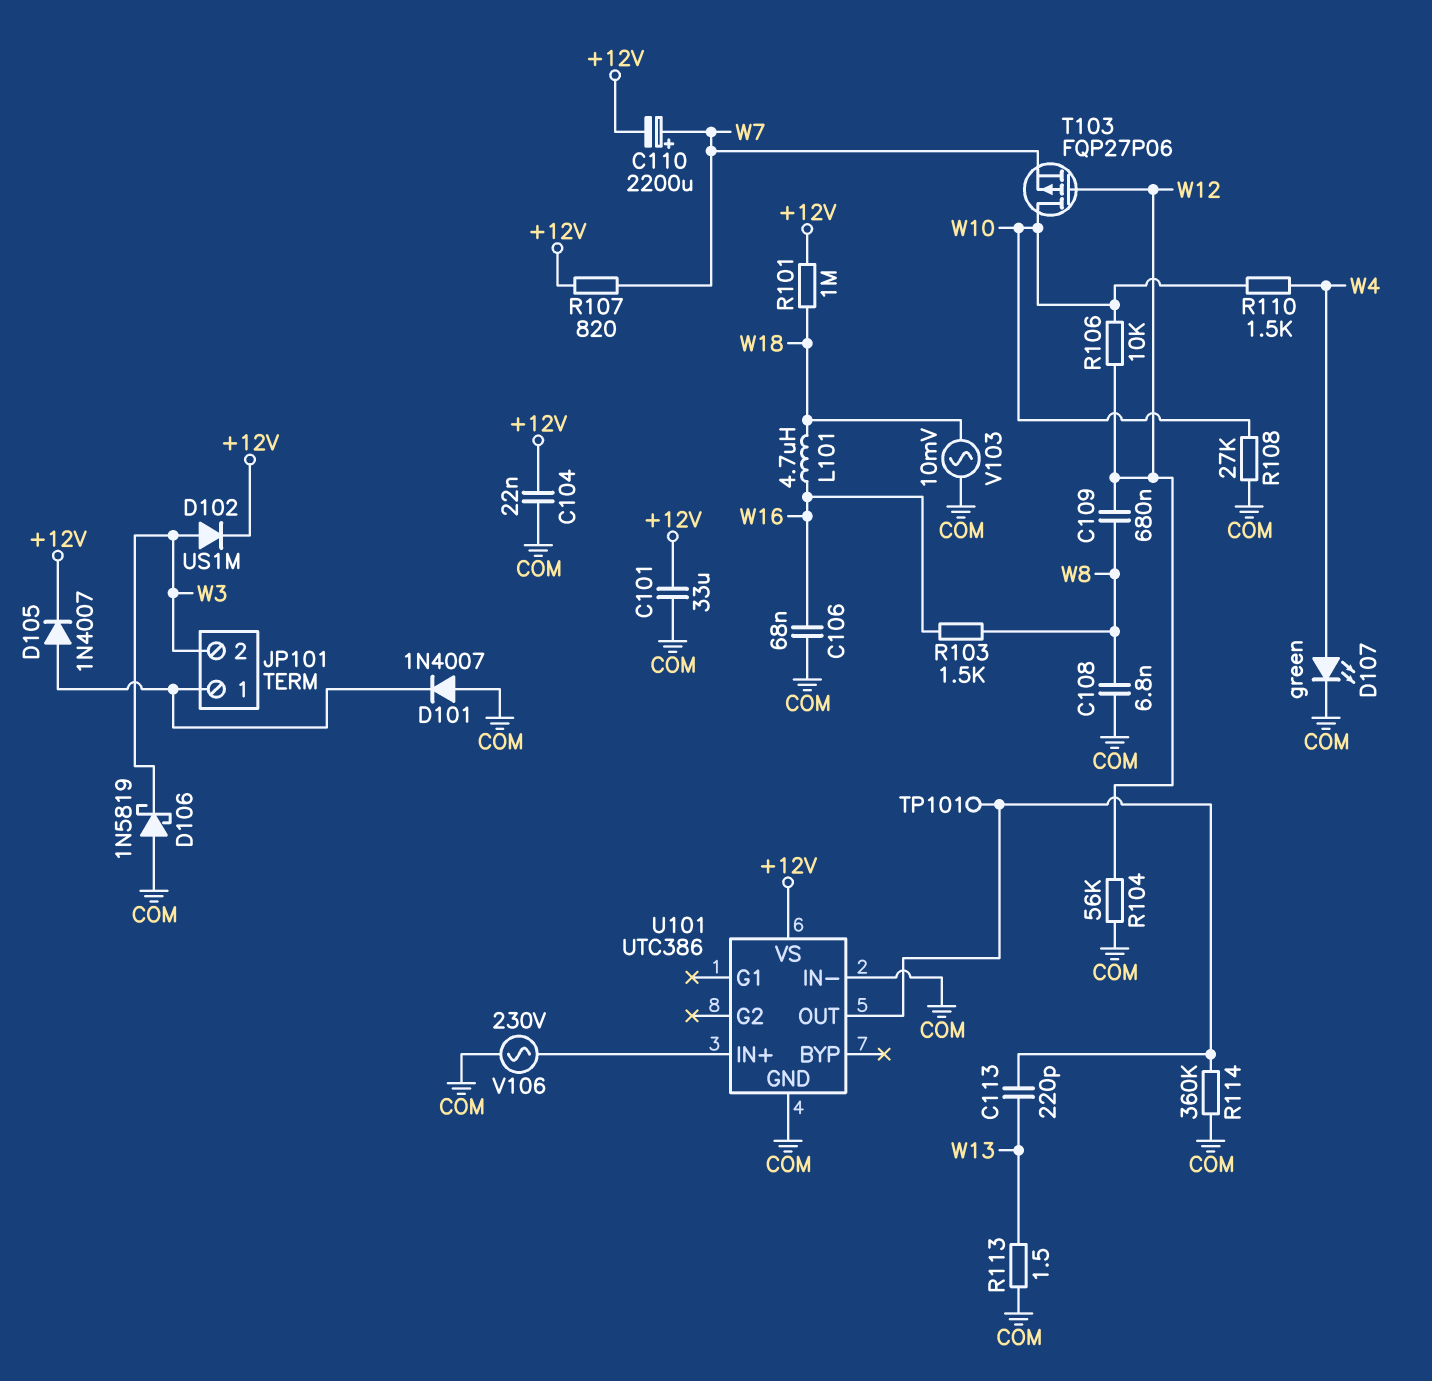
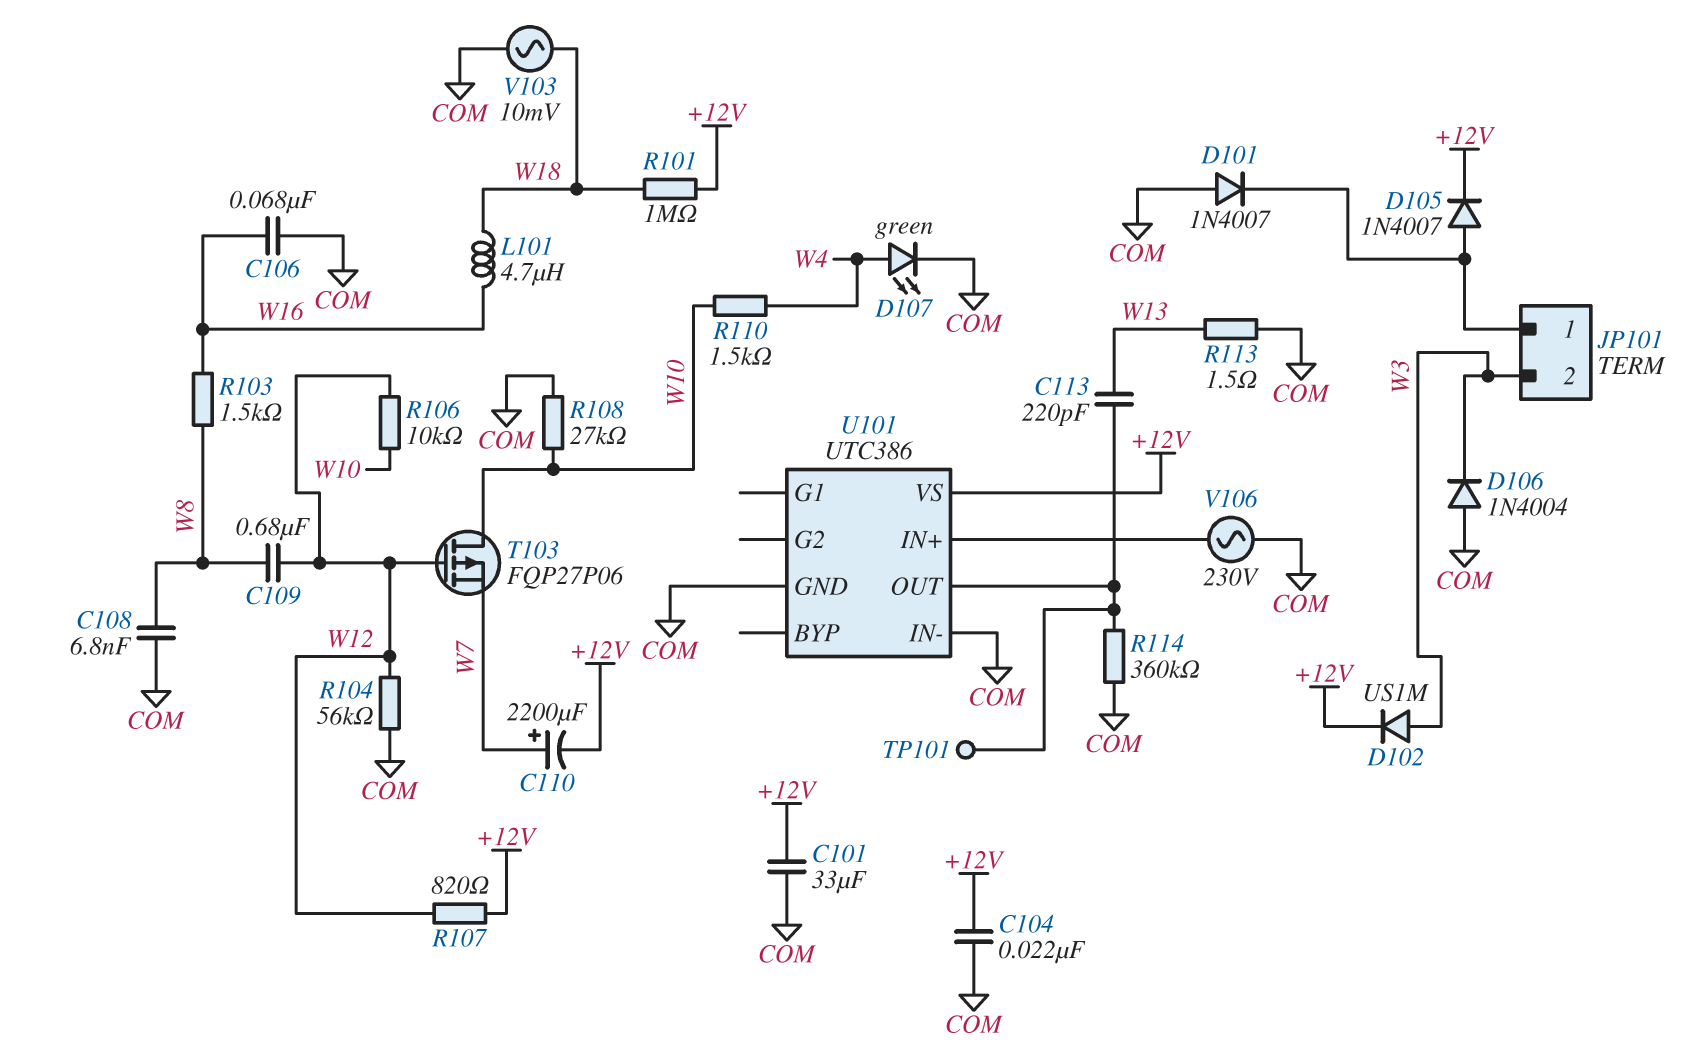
D106: schottky 1N5819 (A COM, K W3) -> diode 1N4004 (A COM, K W3)
R107: 820 (+12V, W7) -> 820 (+12V, W12)

